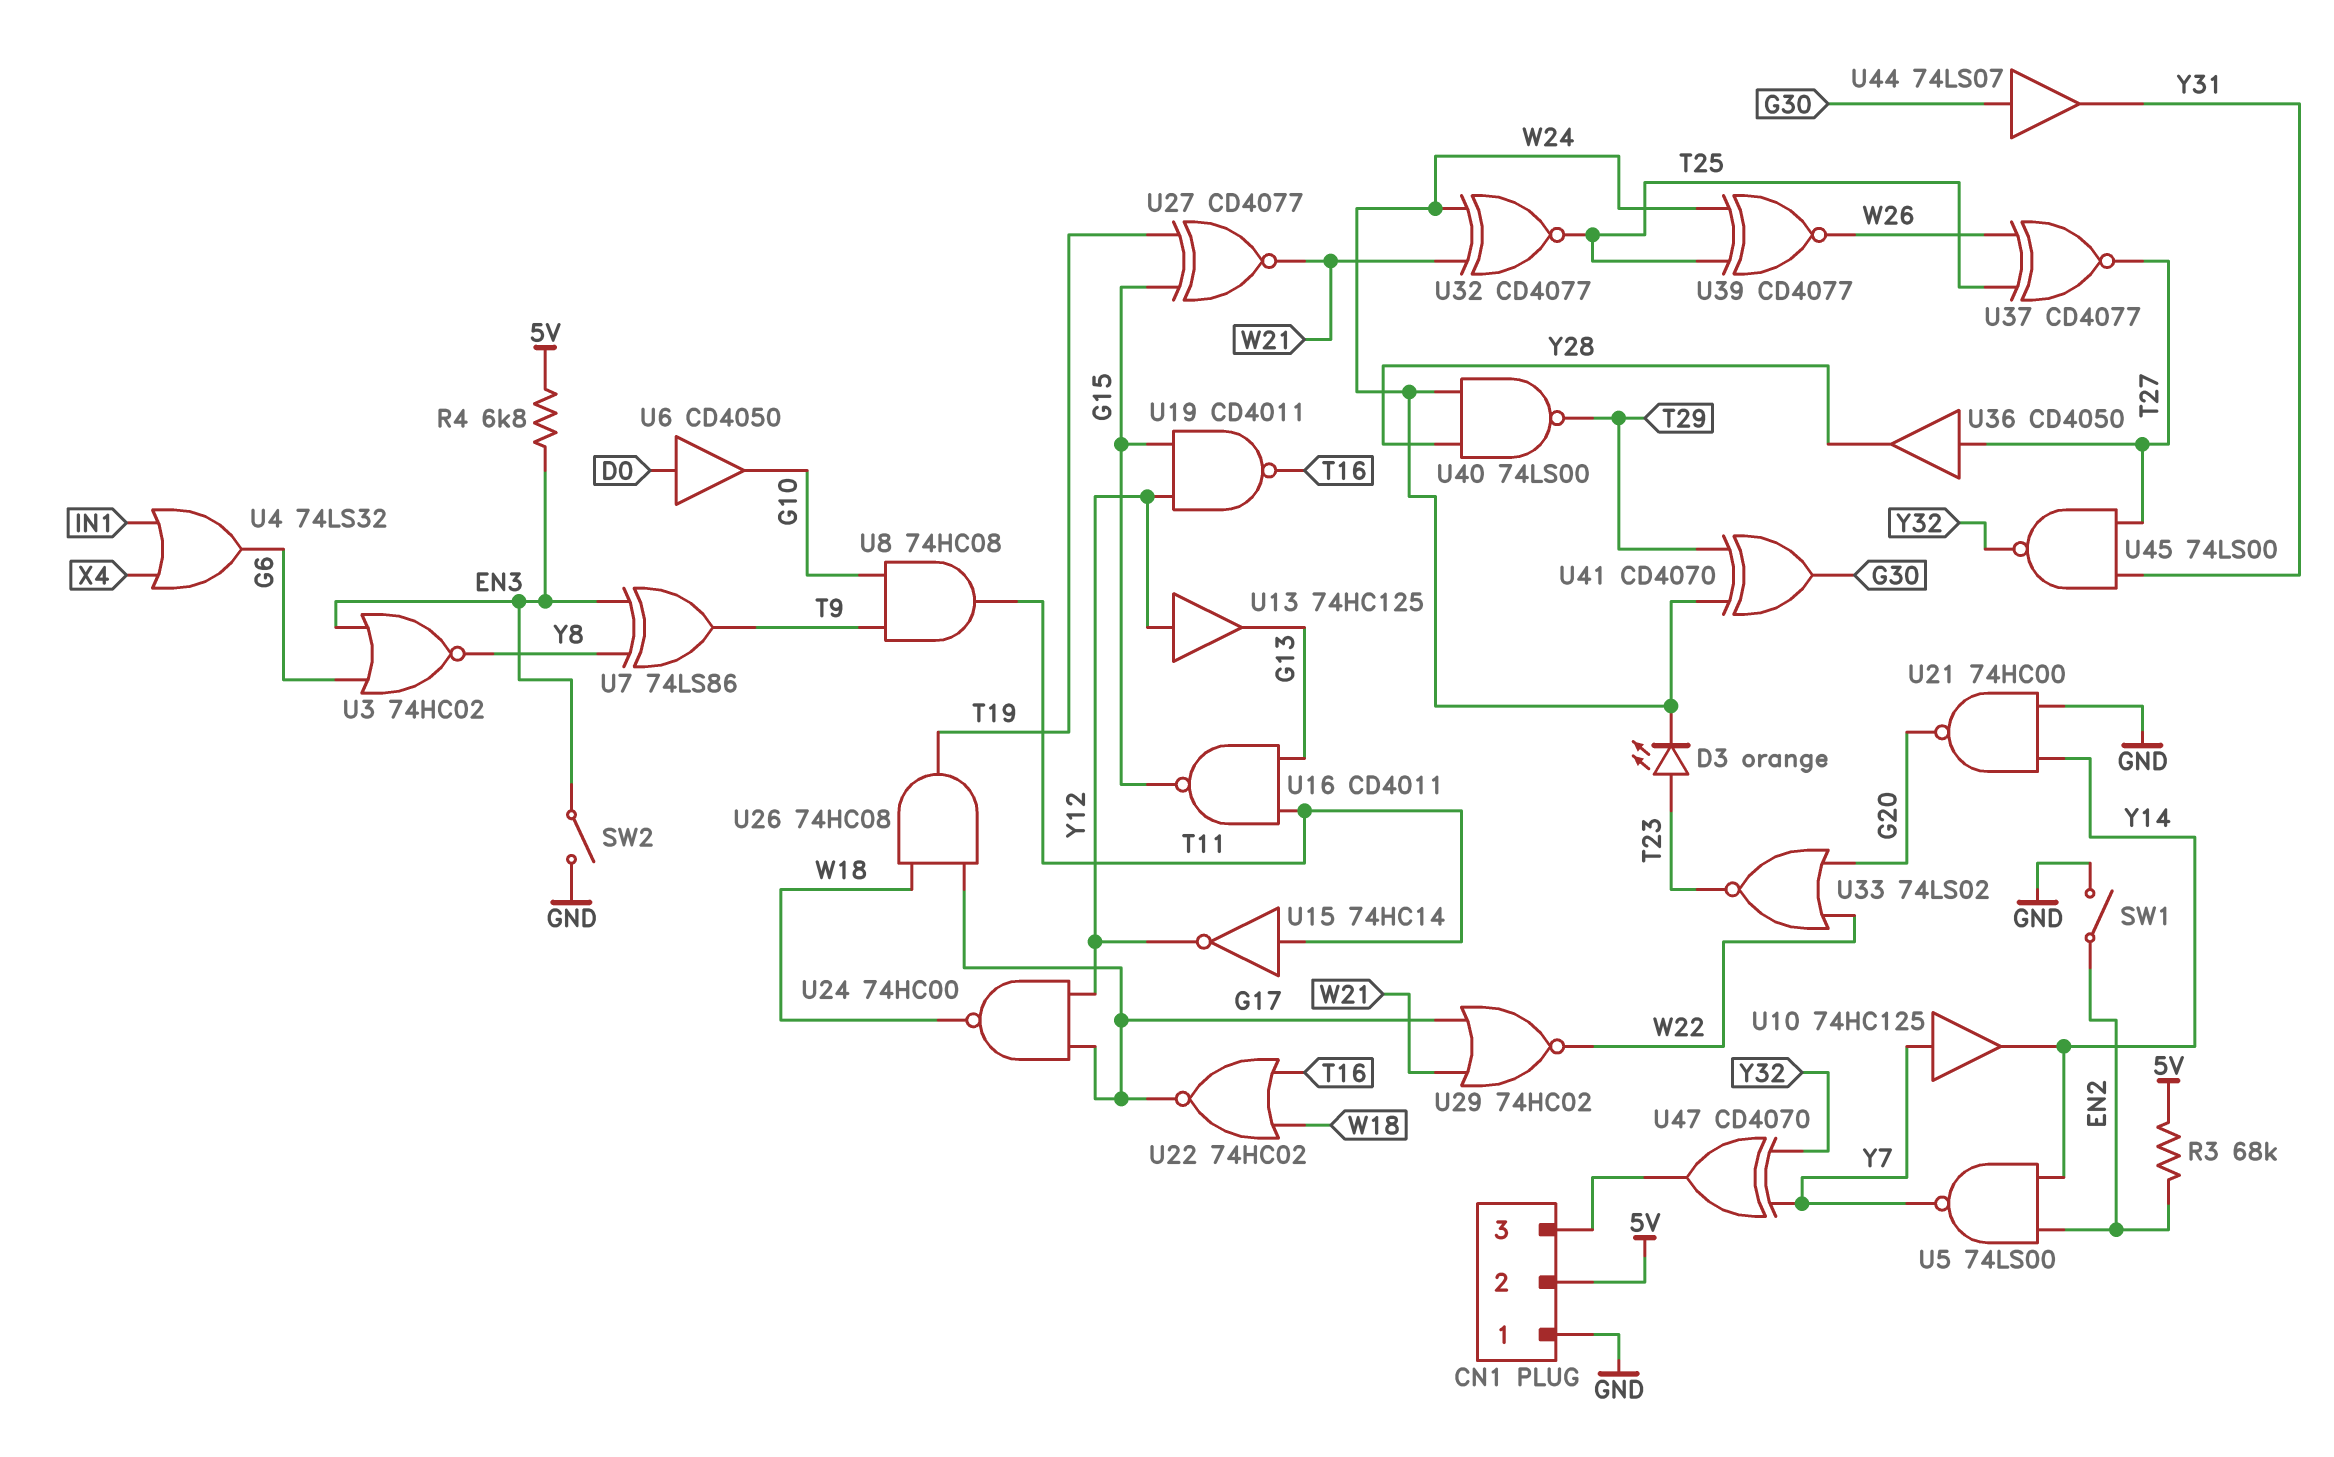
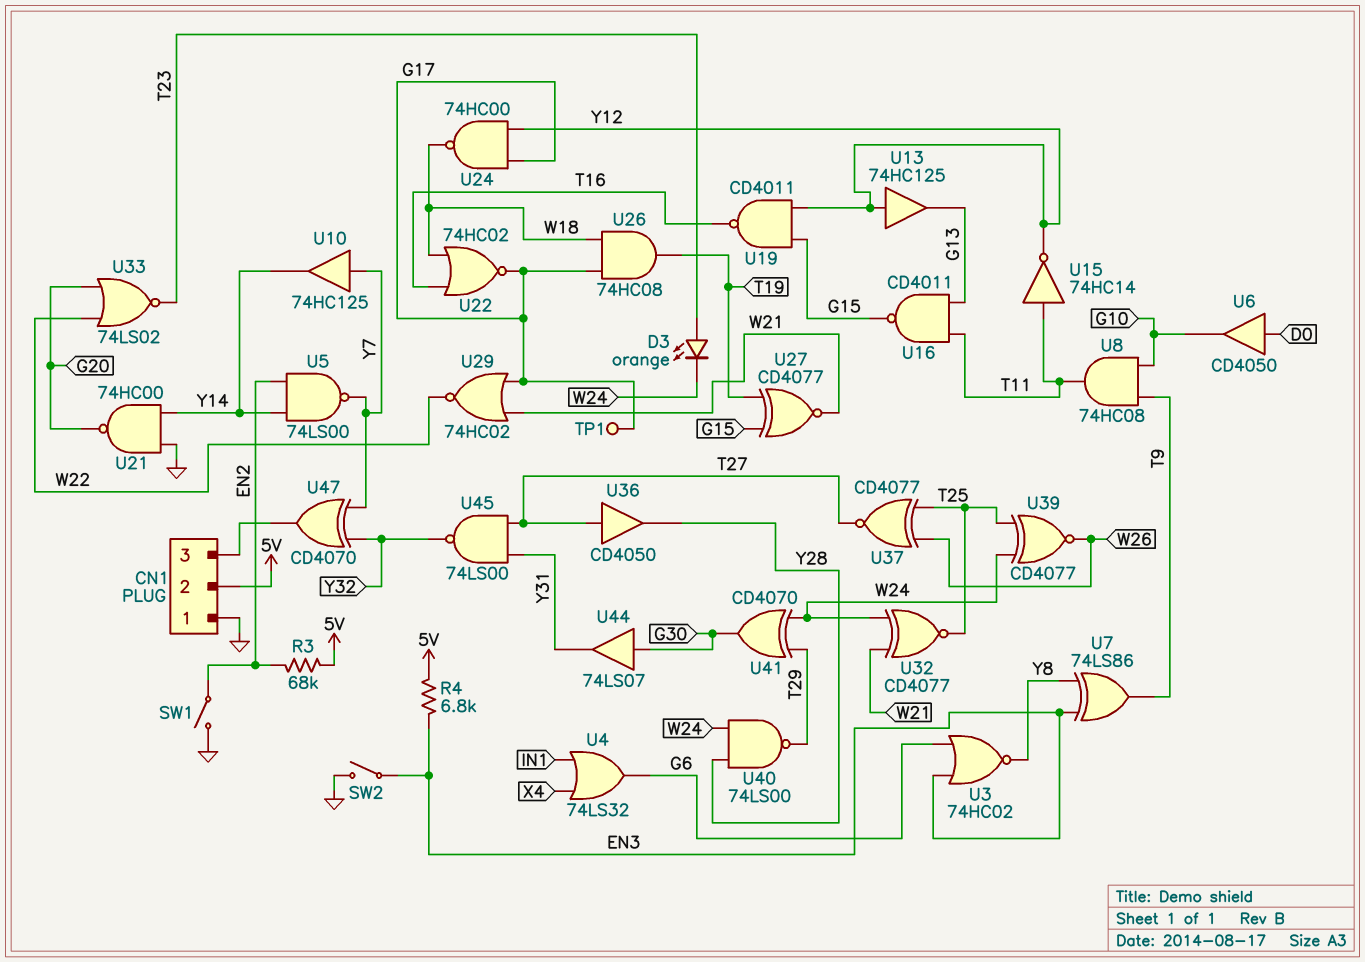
TP1: none -> test point (G17)

